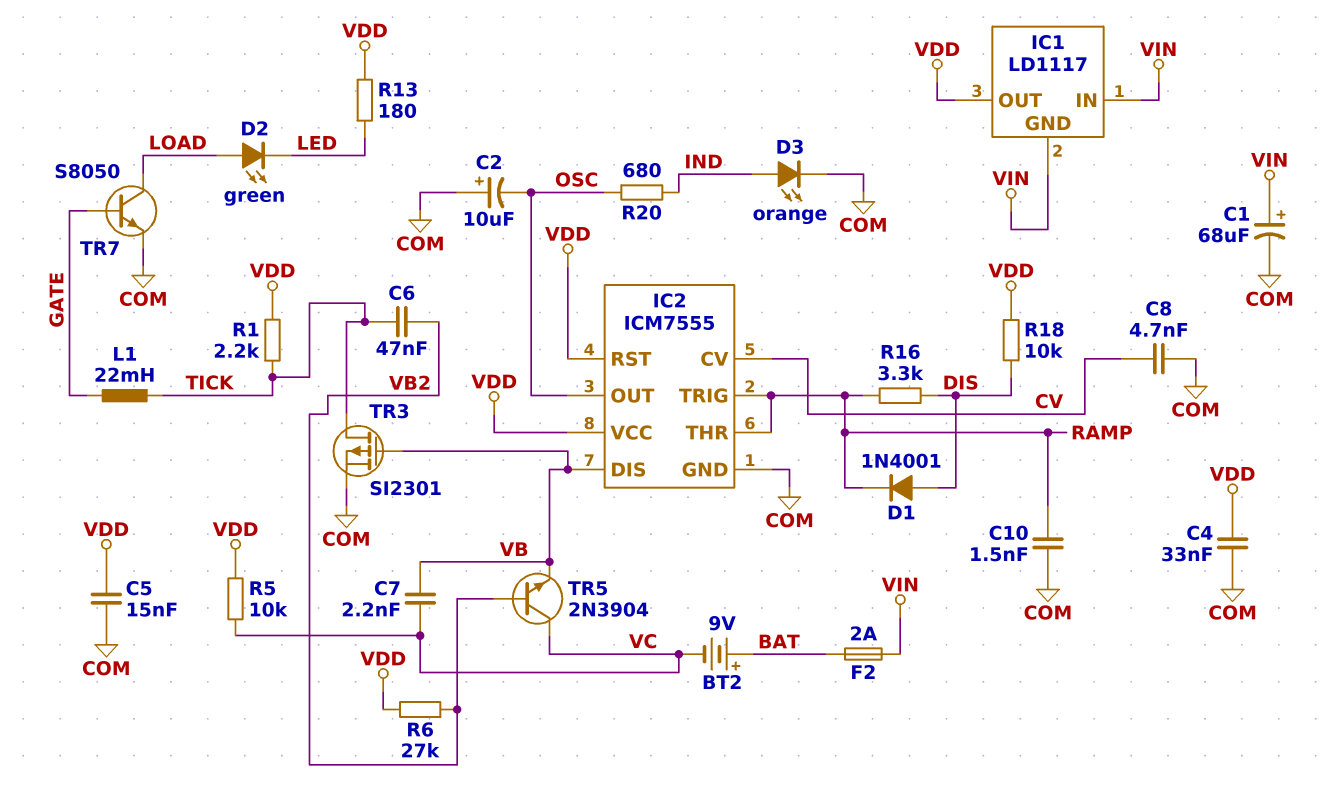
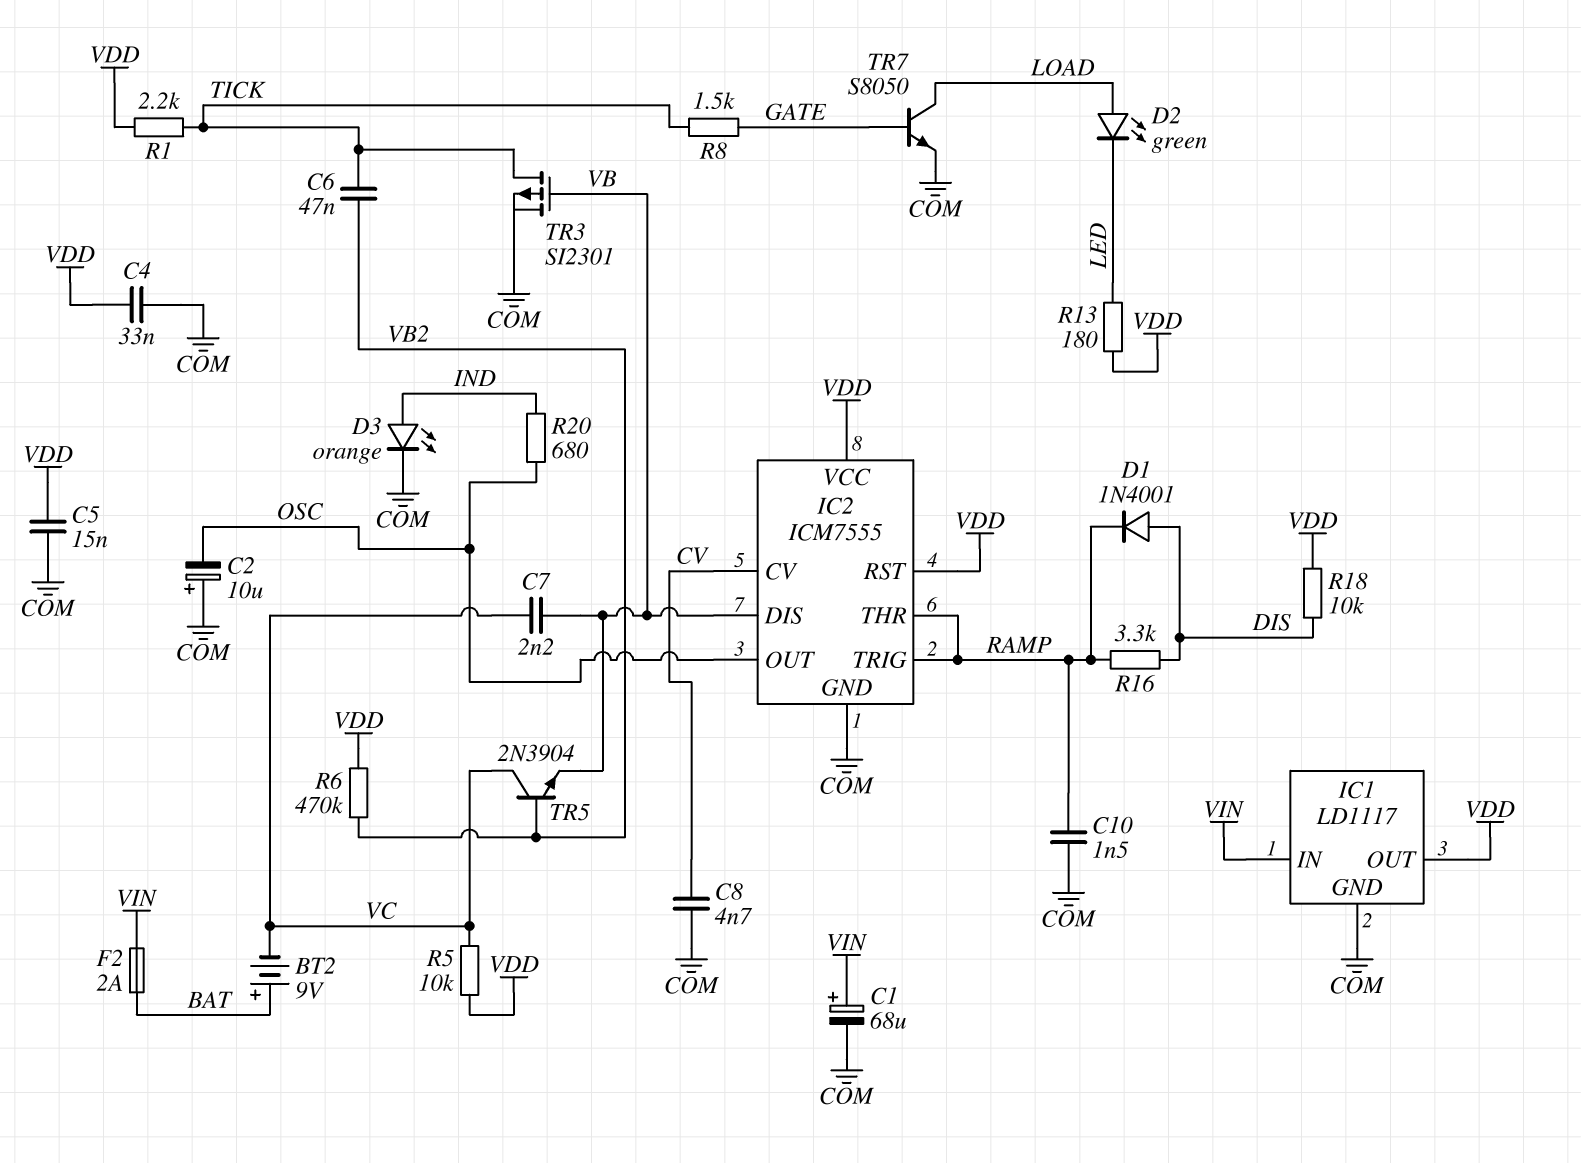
IC1 pin GND: VIN -> COM
L1: 22mH (GATE, TICK) -> none
R6: 27k (VB2, VDD) -> 470k (VB2, VDD)
R8: none -> 1.5k (GATE, TICK)

